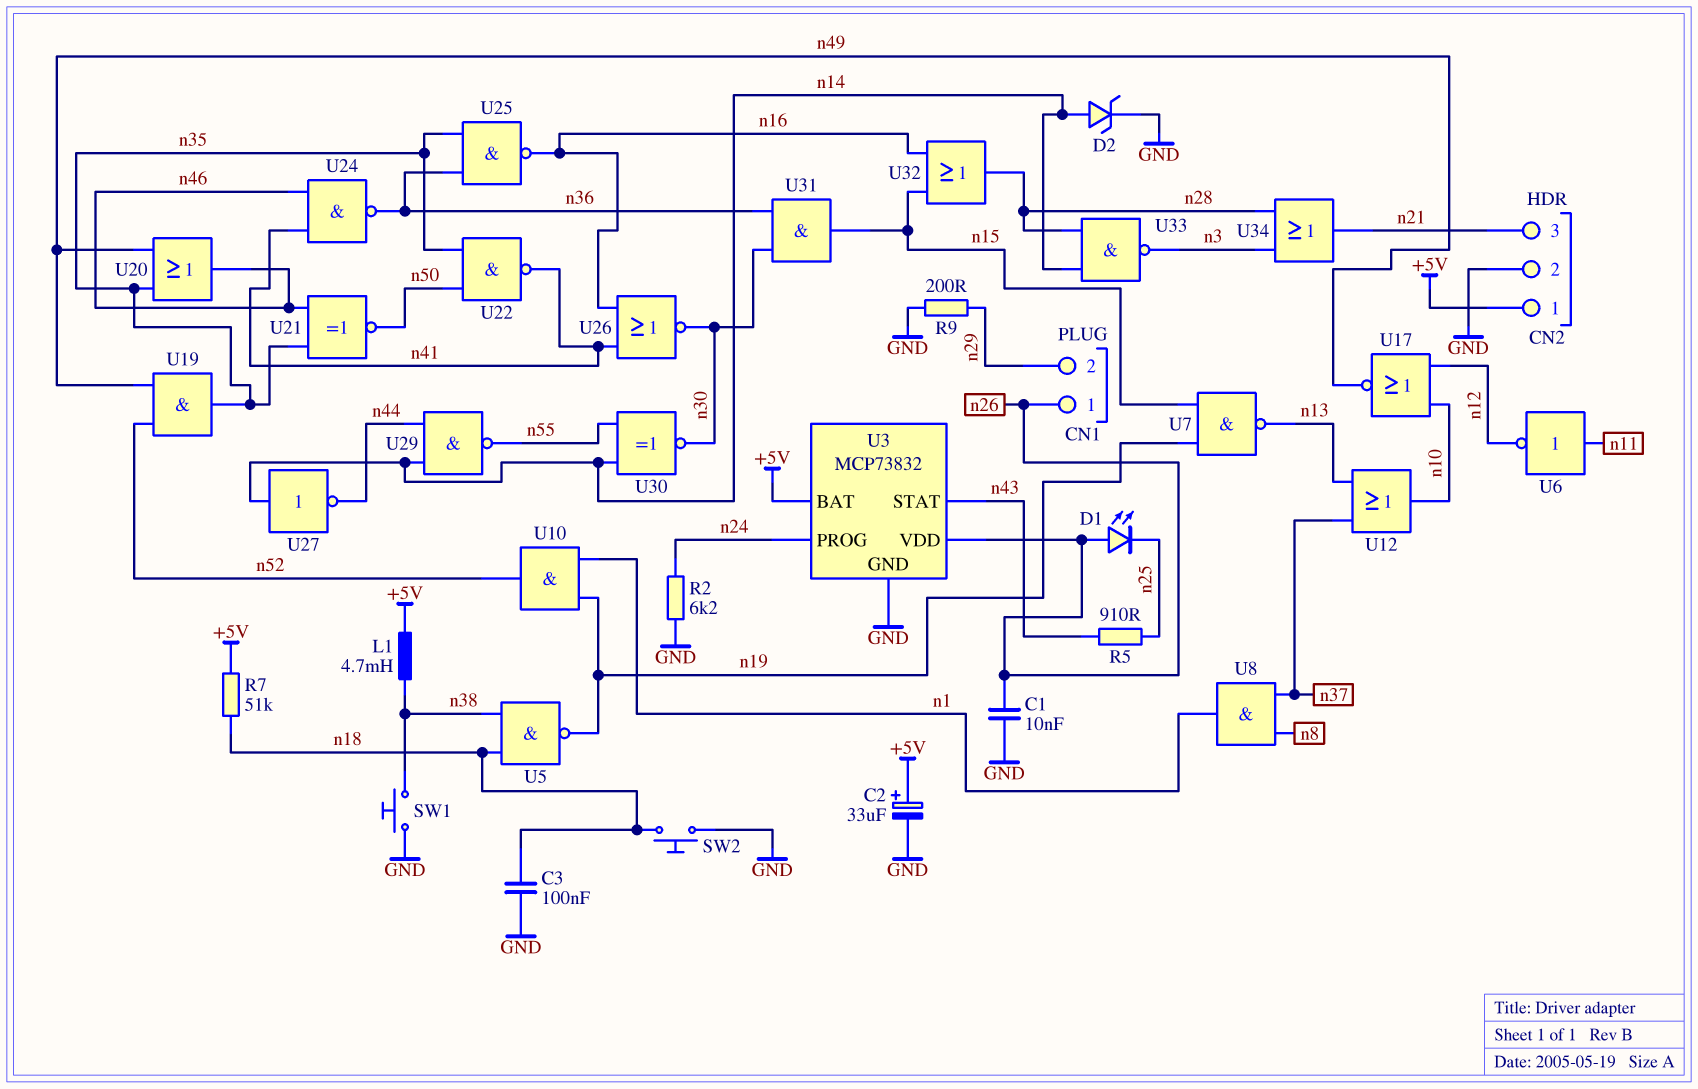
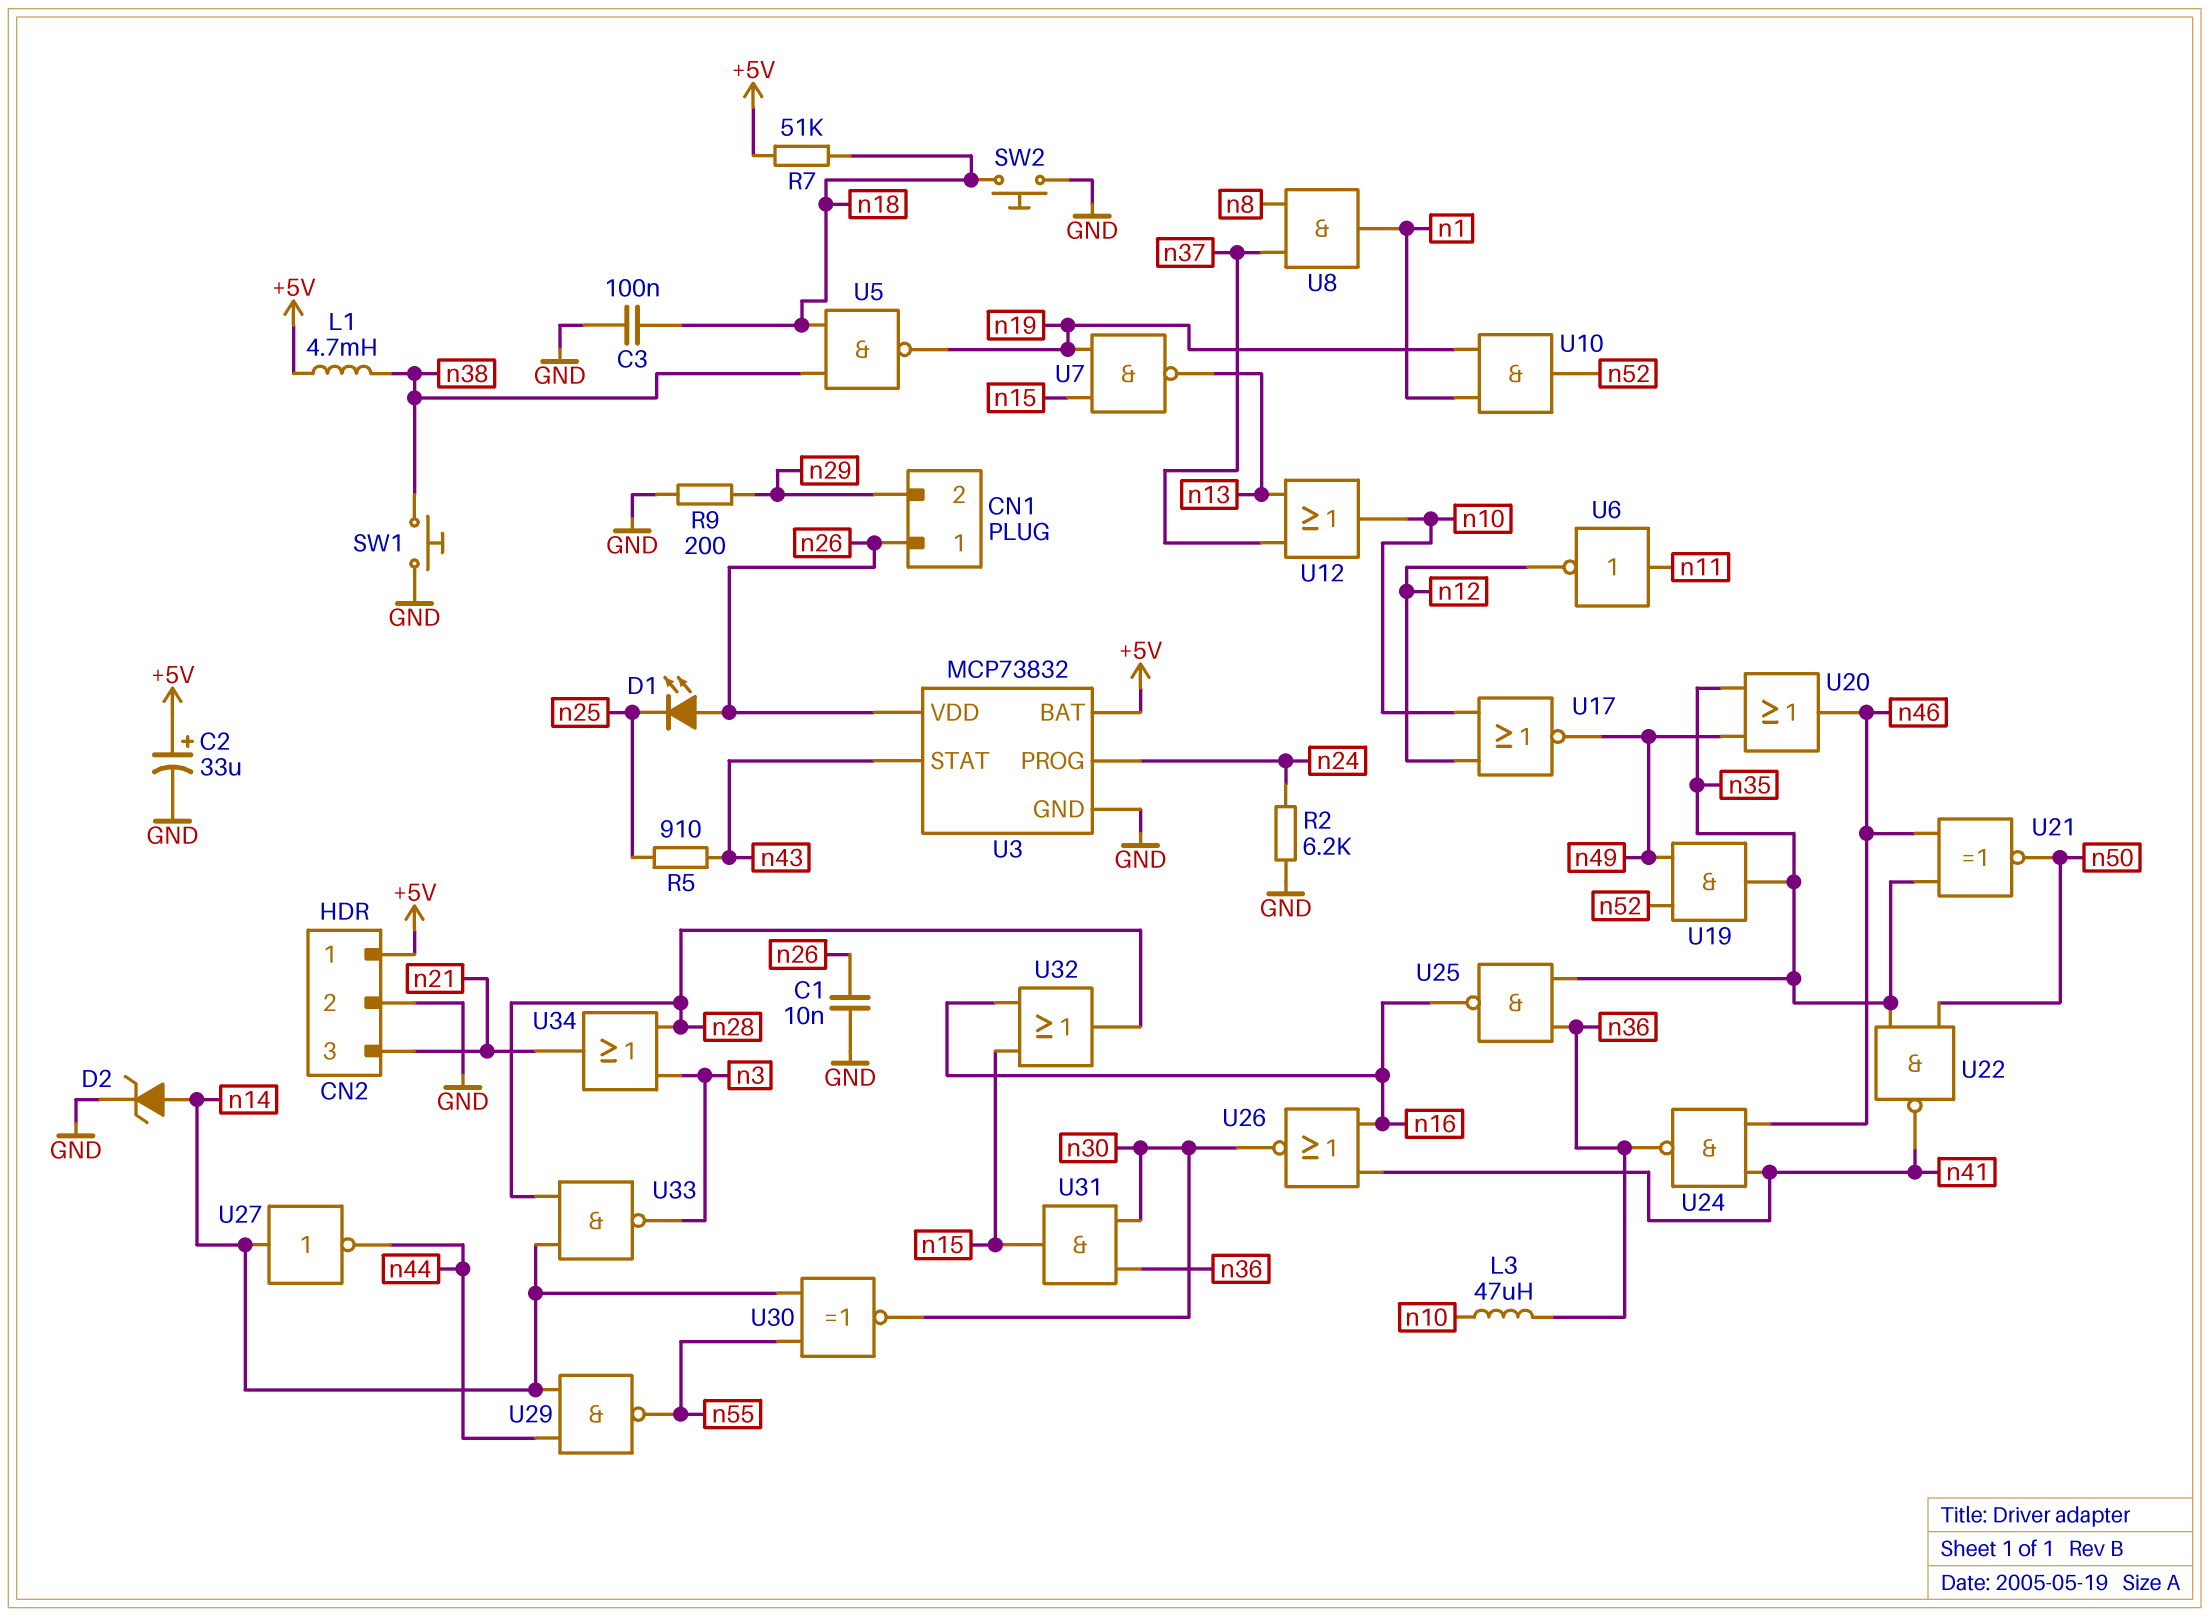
L3: none -> 47uH (n10, n36)

